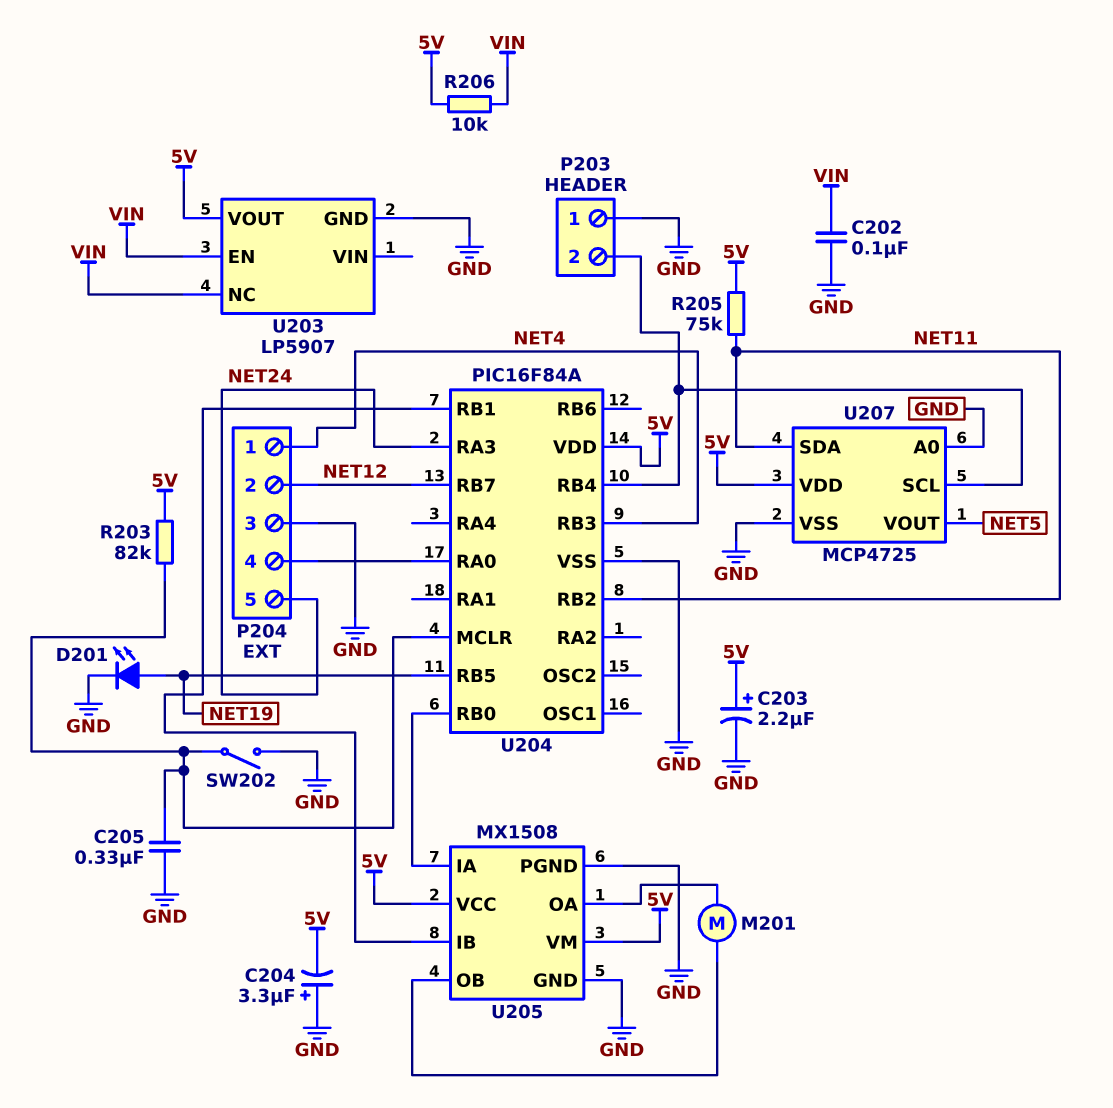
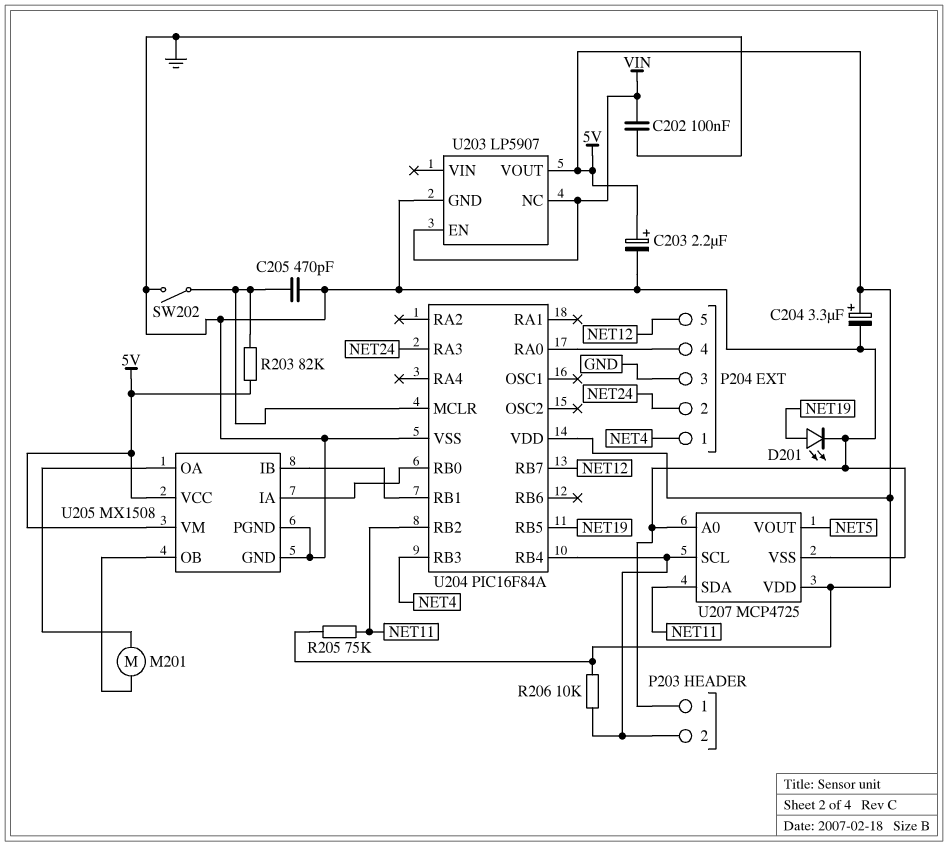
C204: 3.3uF (plus GND, minus 5V) -> 3.3uF (plus 5V, minus GND)
C205: 330nF (GND, U204/MCLR) -> 470pF (GND, U204/MCLR)
P204 pin 2: NET12 -> NET24
P204 pin 5: NET24 -> NET12
R206: 10k (5V, VIN) -> 10k (5V, P203/2)

